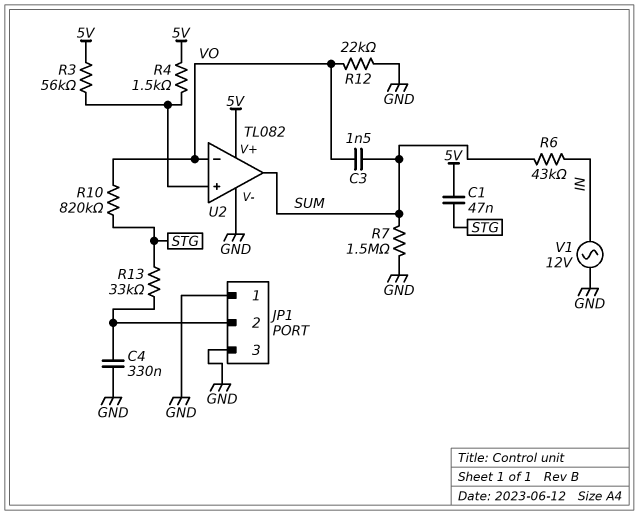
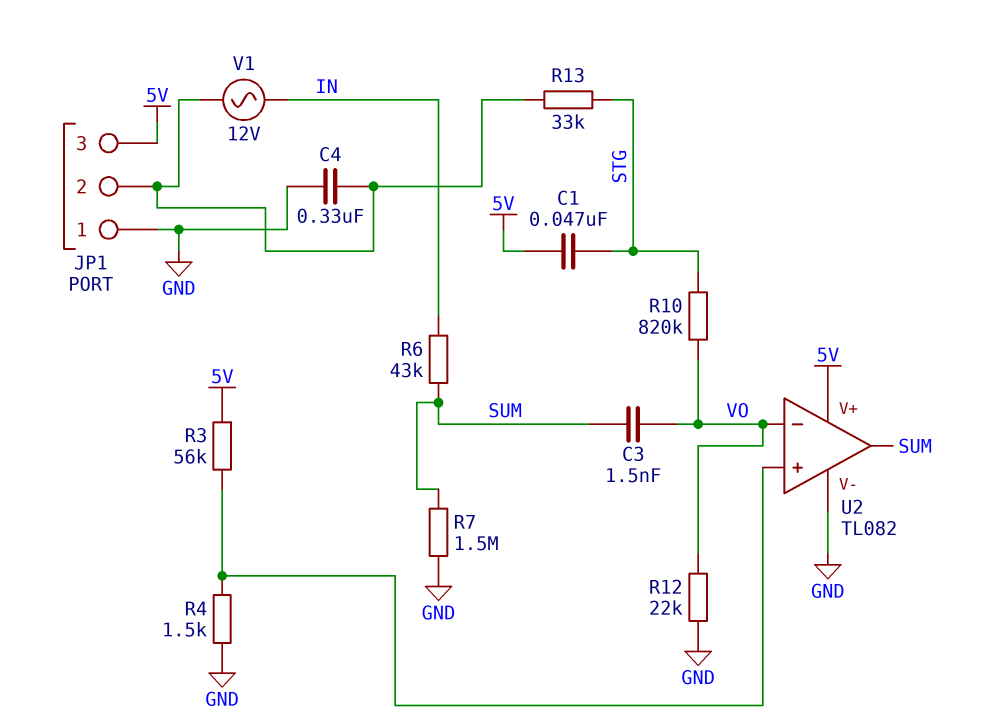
JP1 pin 3: GND -> 5V
R4: 1.5k (5V, U2/in+) -> 1.5k (GND, U2/in+)
V1: AC 12V (GND, IN) -> AC 12V (IN, JP1/2)

